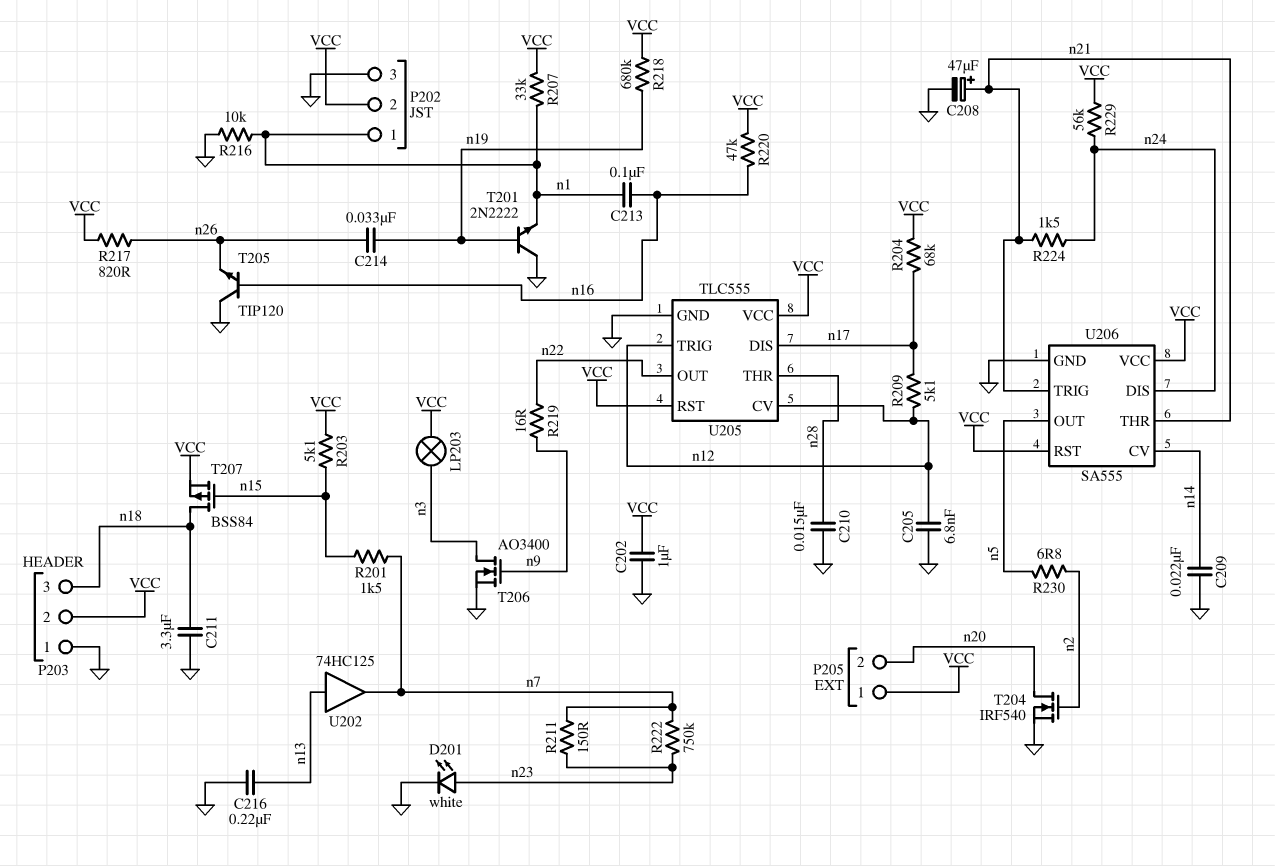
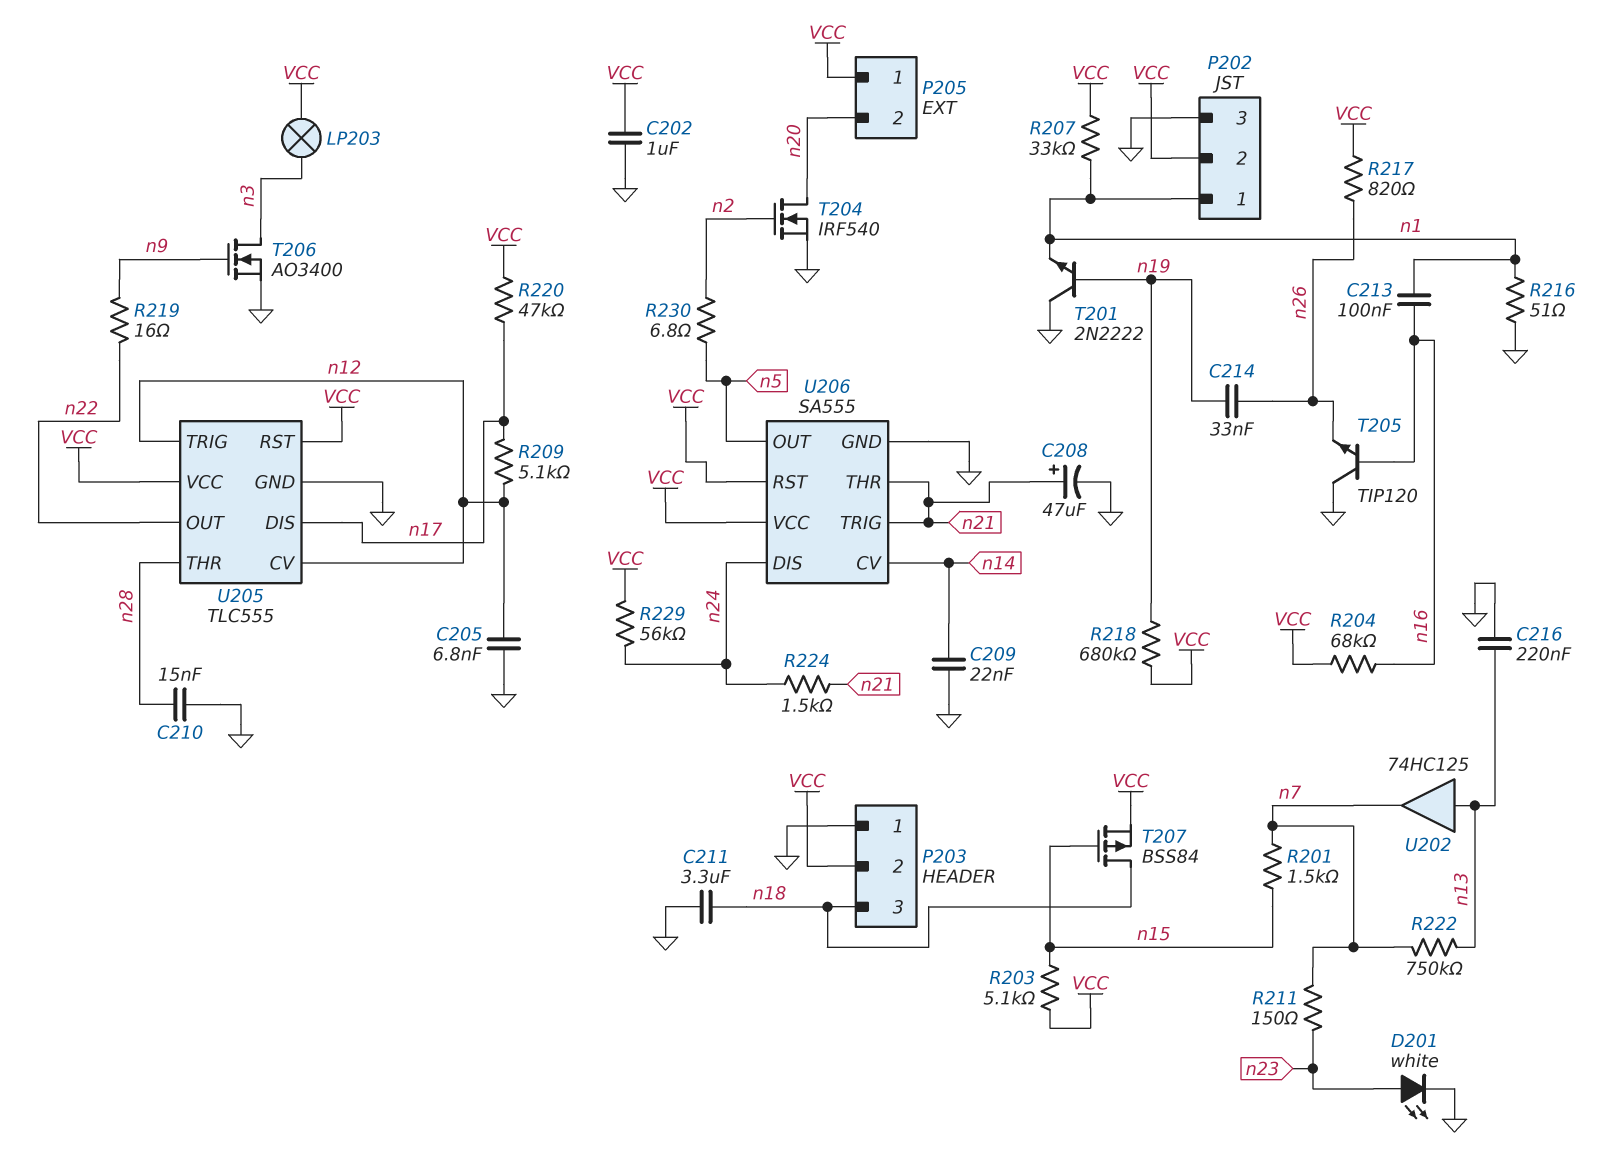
R204: 68k (VCC, n17) -> 68k (VCC, n16)
R216: 10k (GND, n1) -> 51 (GND, n1)
R220: 47k (VCC, n16) -> 47k (VCC, n17)
R222: 750k (n7, n23) -> 750k (n7, n13)

